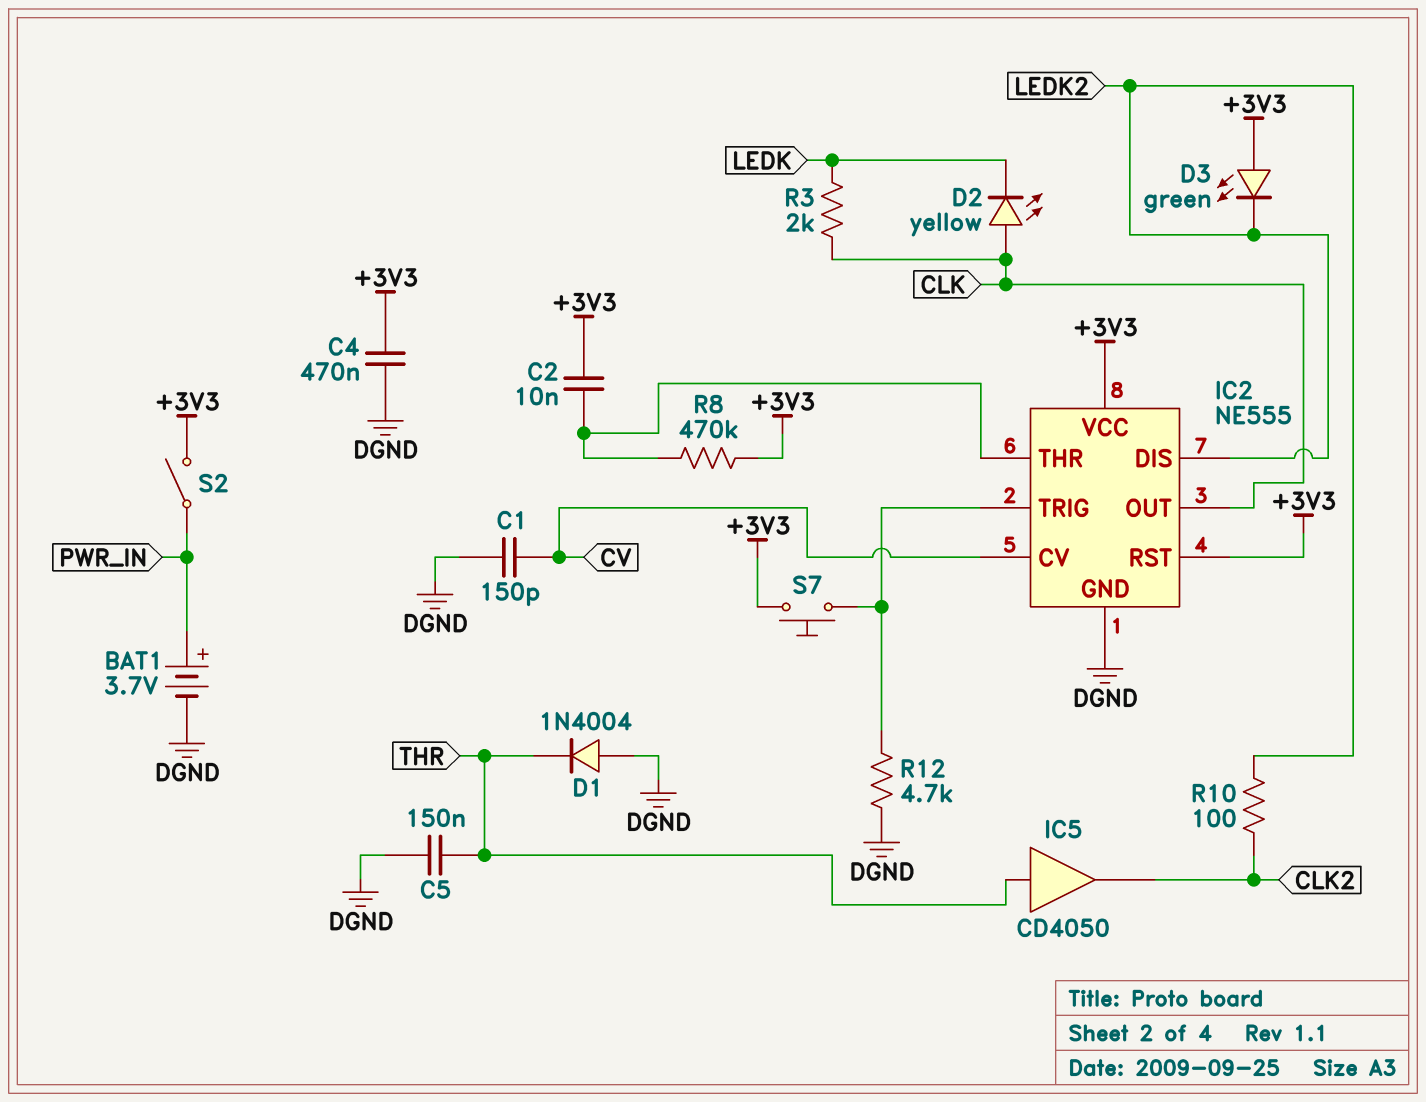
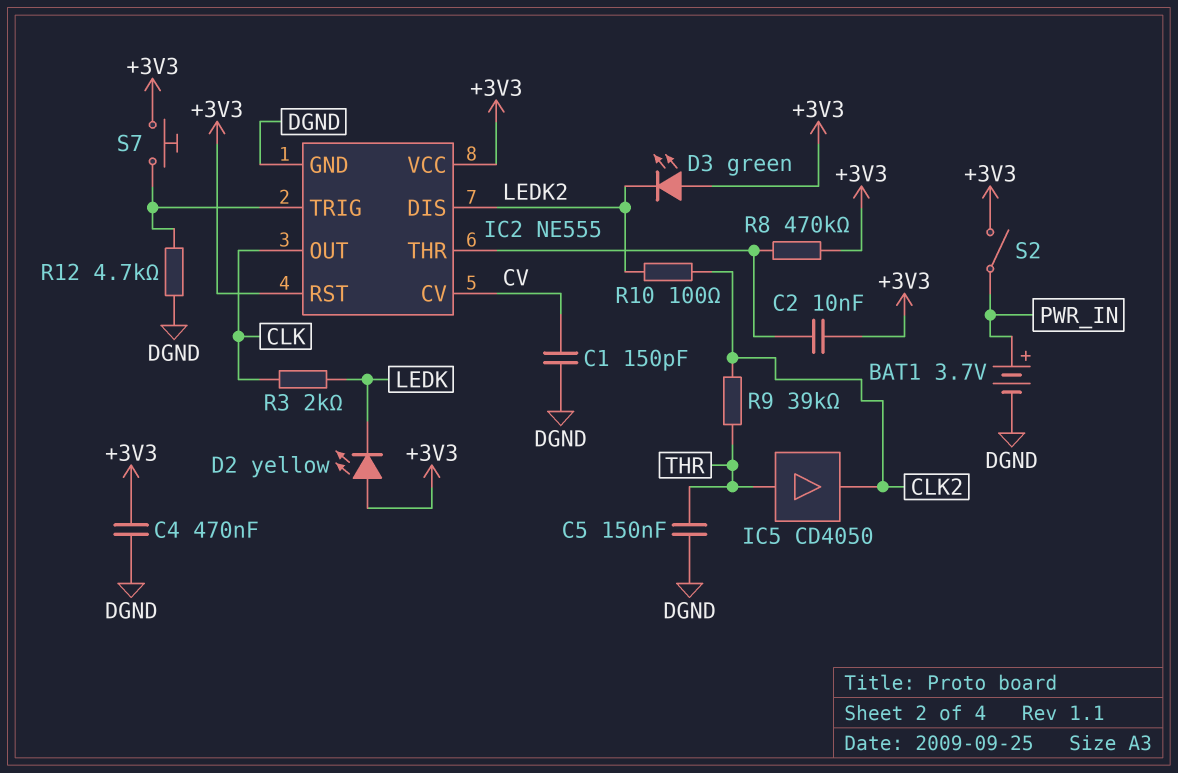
D1: diode 1N4004 (A DGND, K THR) -> none
D2: LED yellow (A CLK, K LEDK) -> LED yellow (A +3V3, K LEDK)
R9: none -> 39k (CLK2, THR)

